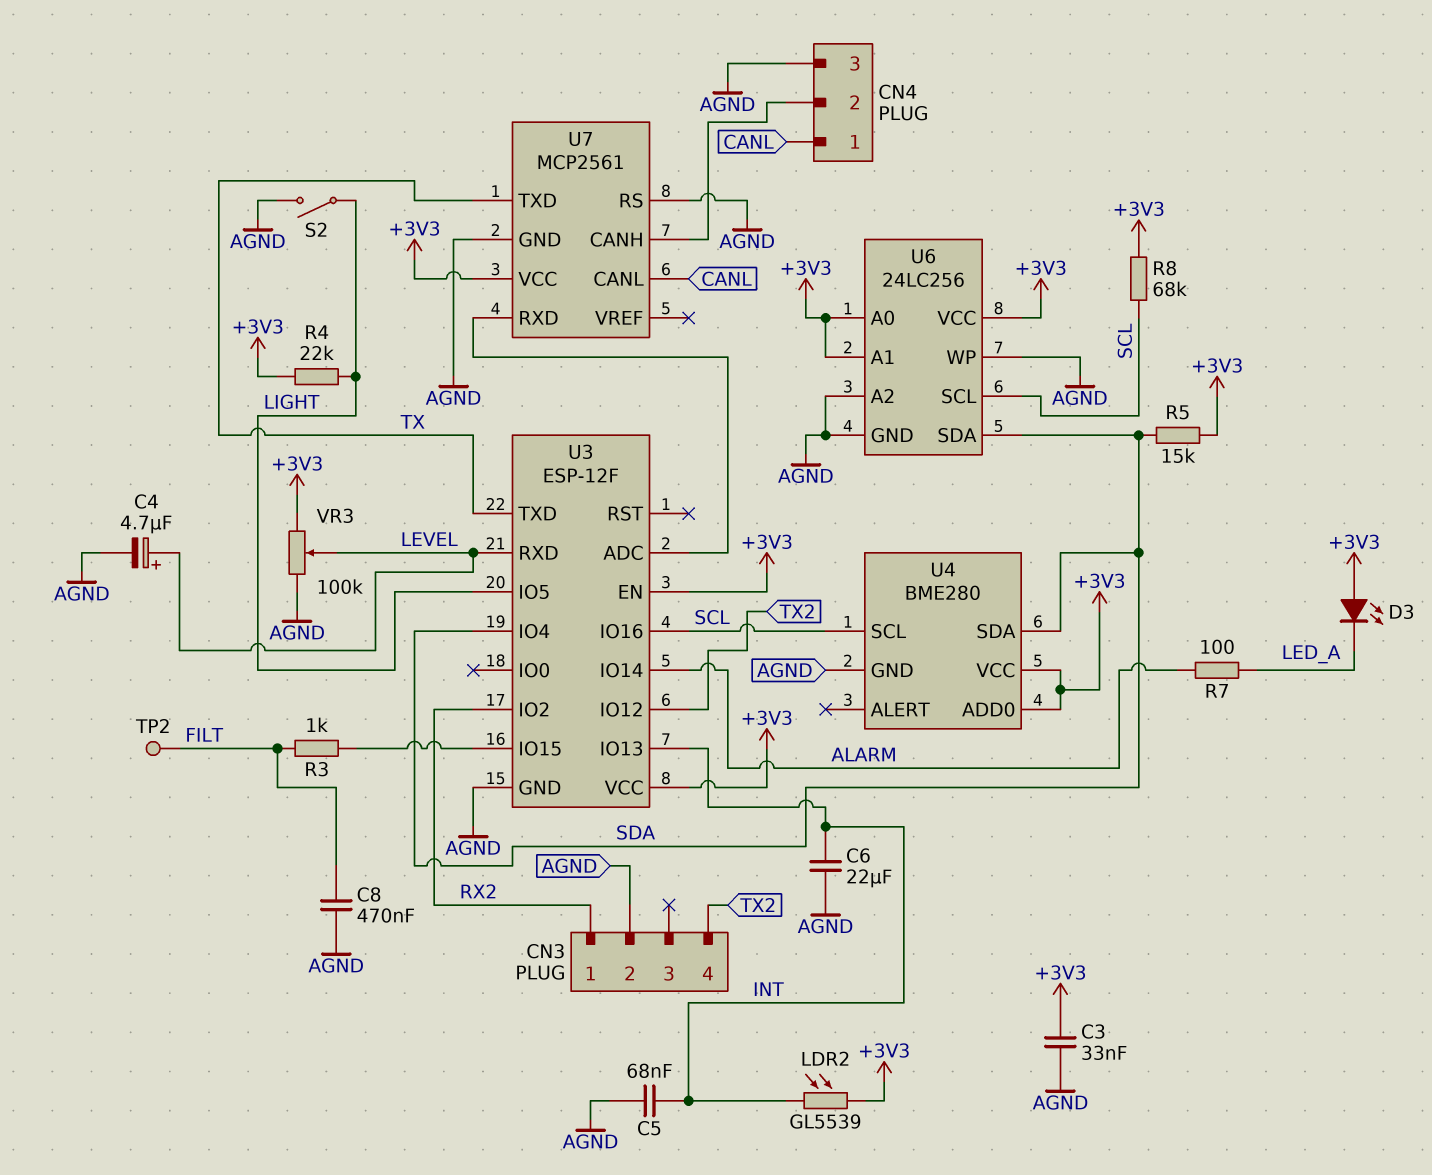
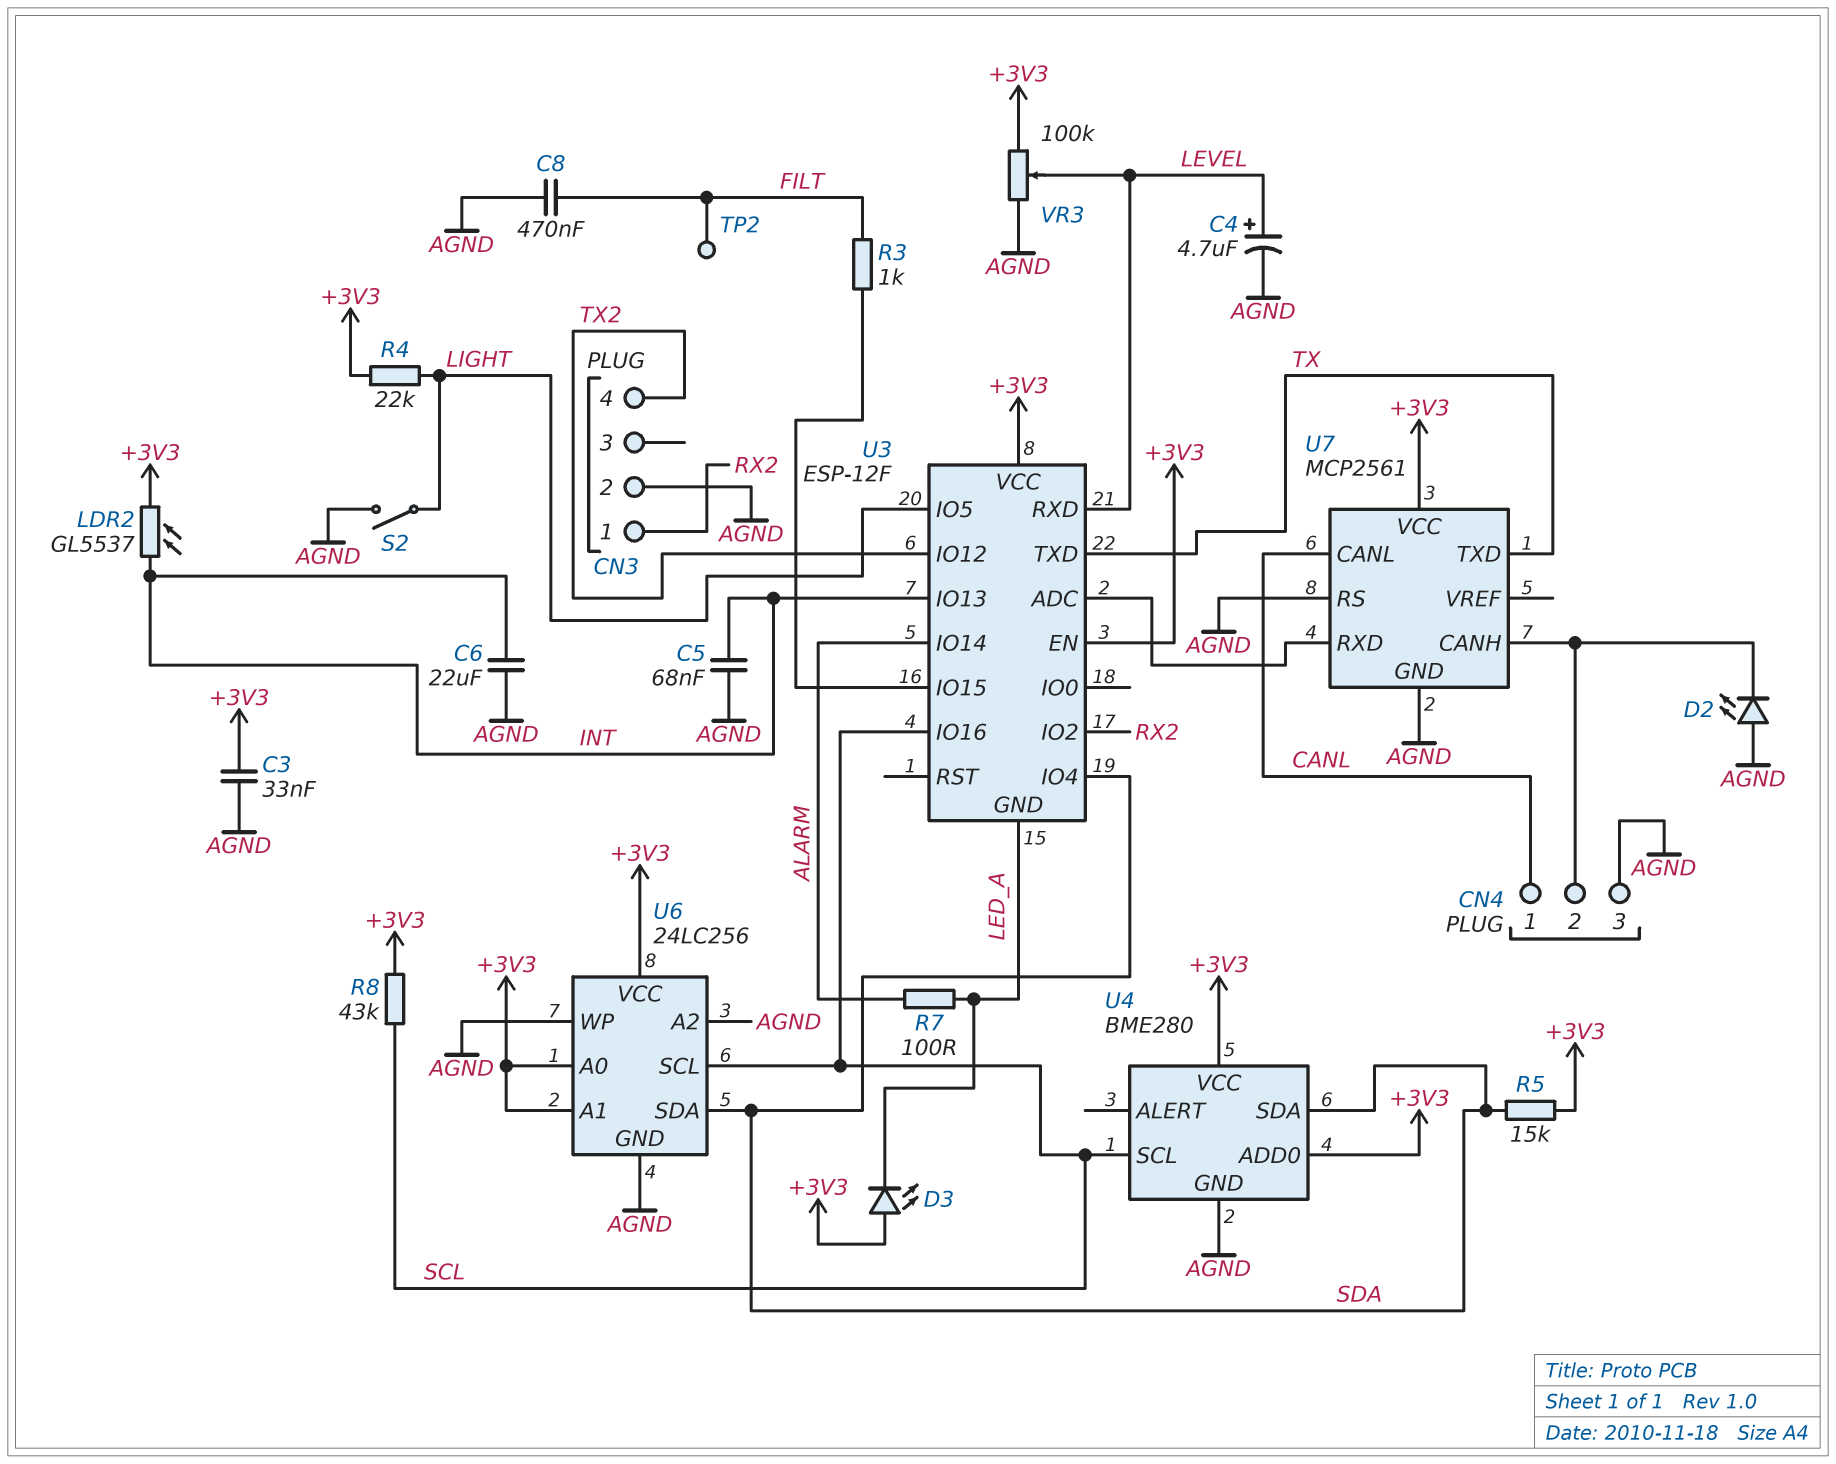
D2: none -> LED (A AGND, K CN4/2)
LDR2: GL5539 (+3V3, INT) -> GL5537 (+3V3, INT)
R8: 68k (+3V3, SCL) -> 43k (+3V3, SCL)
U3 pin GND: AGND -> LED_A

